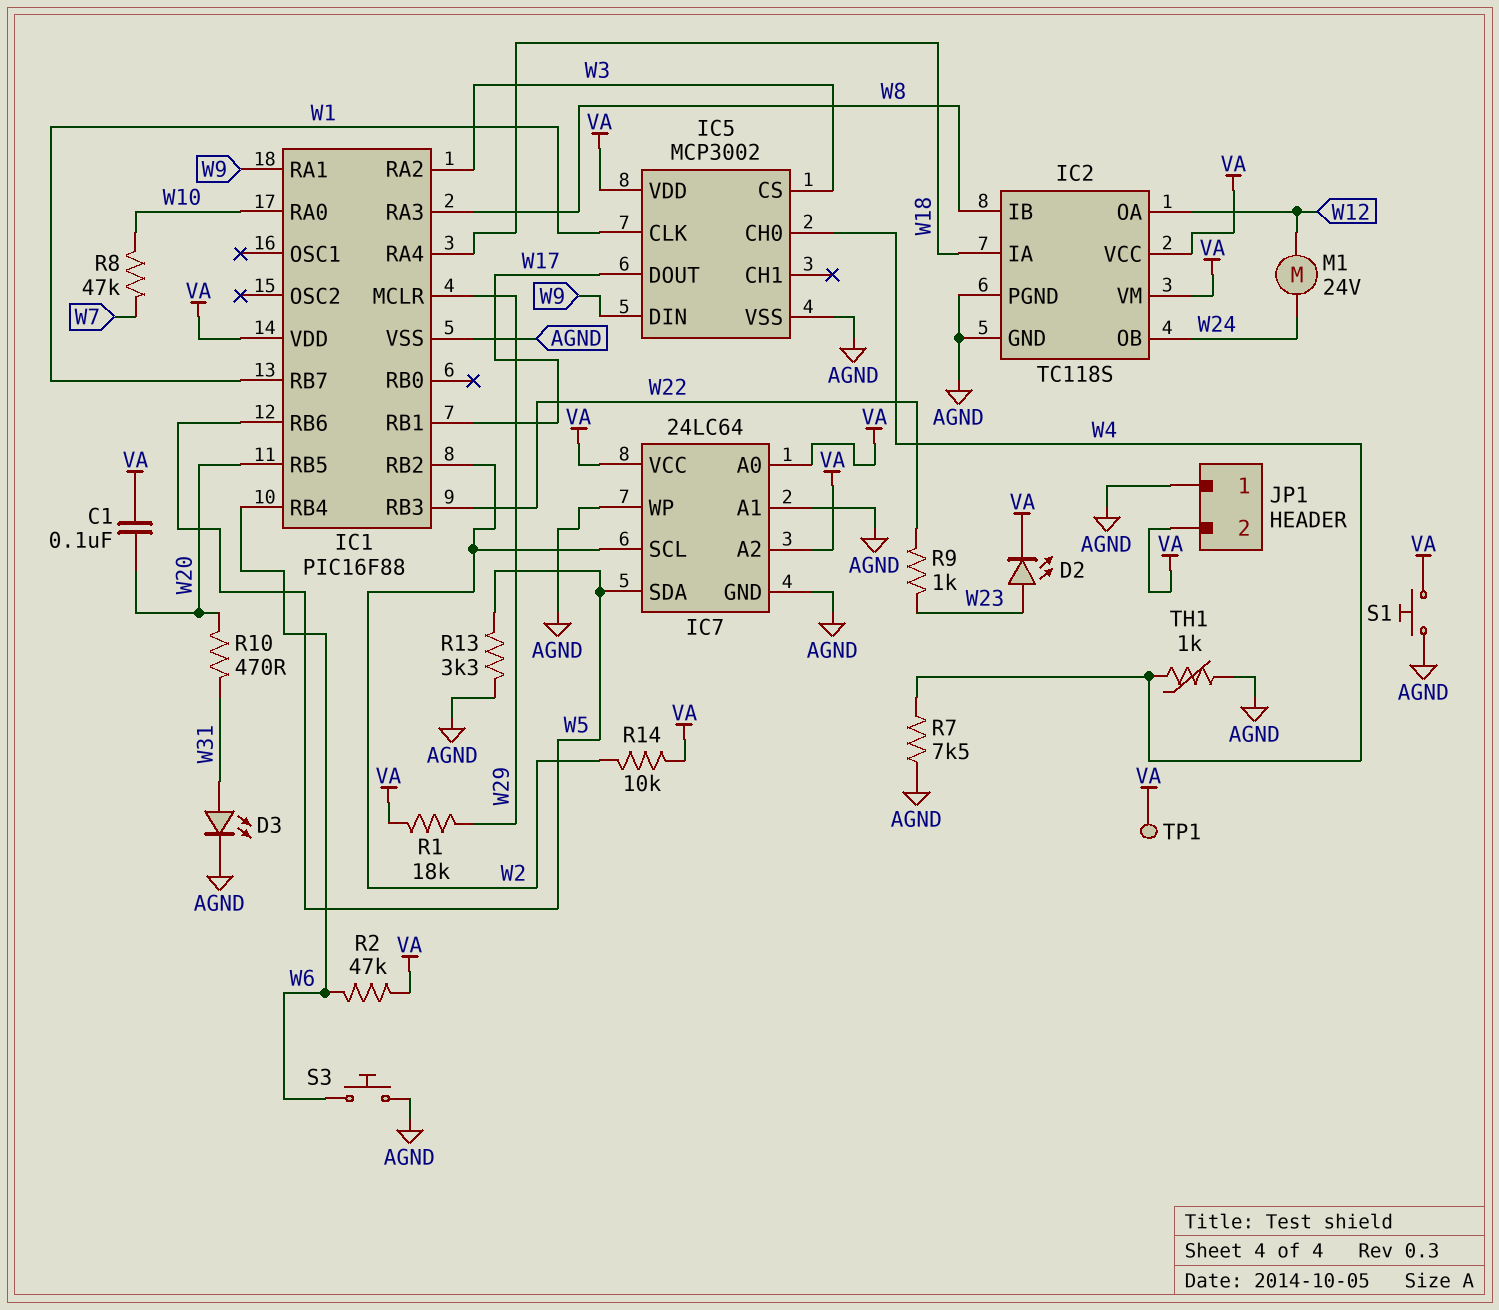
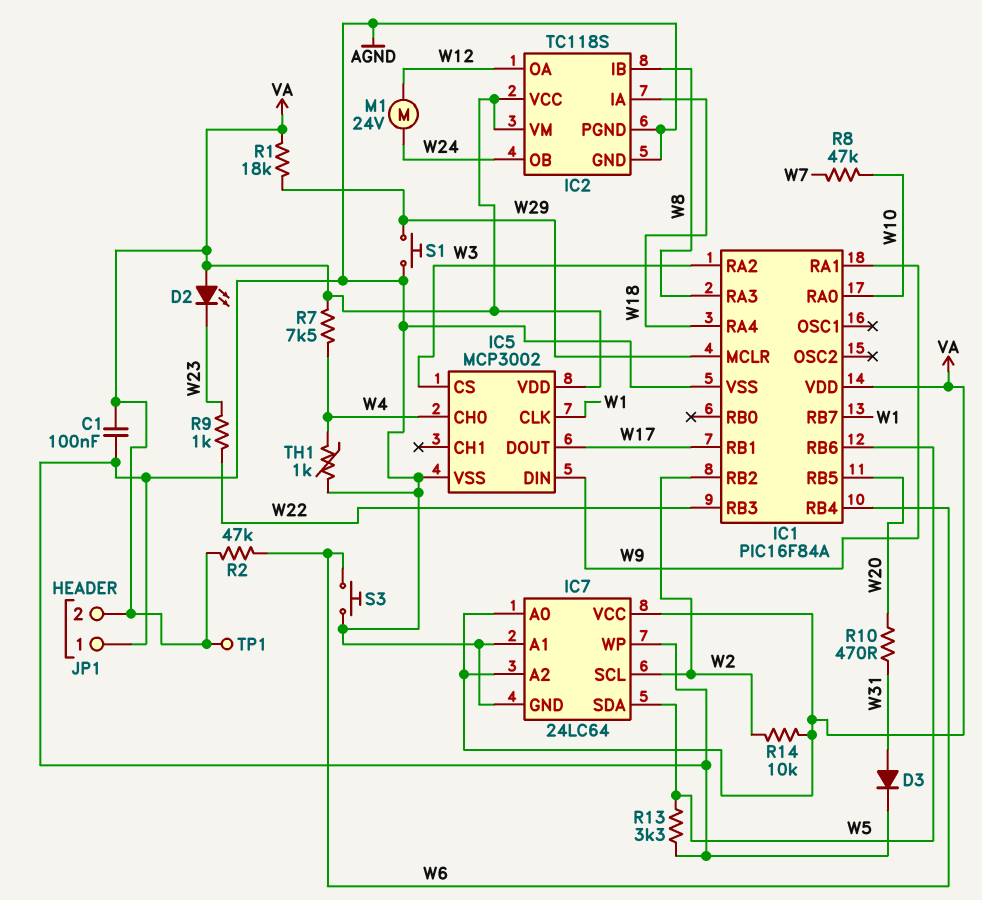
C1: 100nF (VA, W20) -> 100nF (AGND, VA)
D2: LED (A W23, K VA) -> LED (A VA, K W23)
D3: LED (A W31, K AGND) -> diode (A W31, K AGND)
IC1: PIC16F88 -> PIC16F84A
R7: 7.5k (AGND, W4) -> 7.5k (VA, W4)
S1: button (AGND, VA) -> button (AGND, W29)

